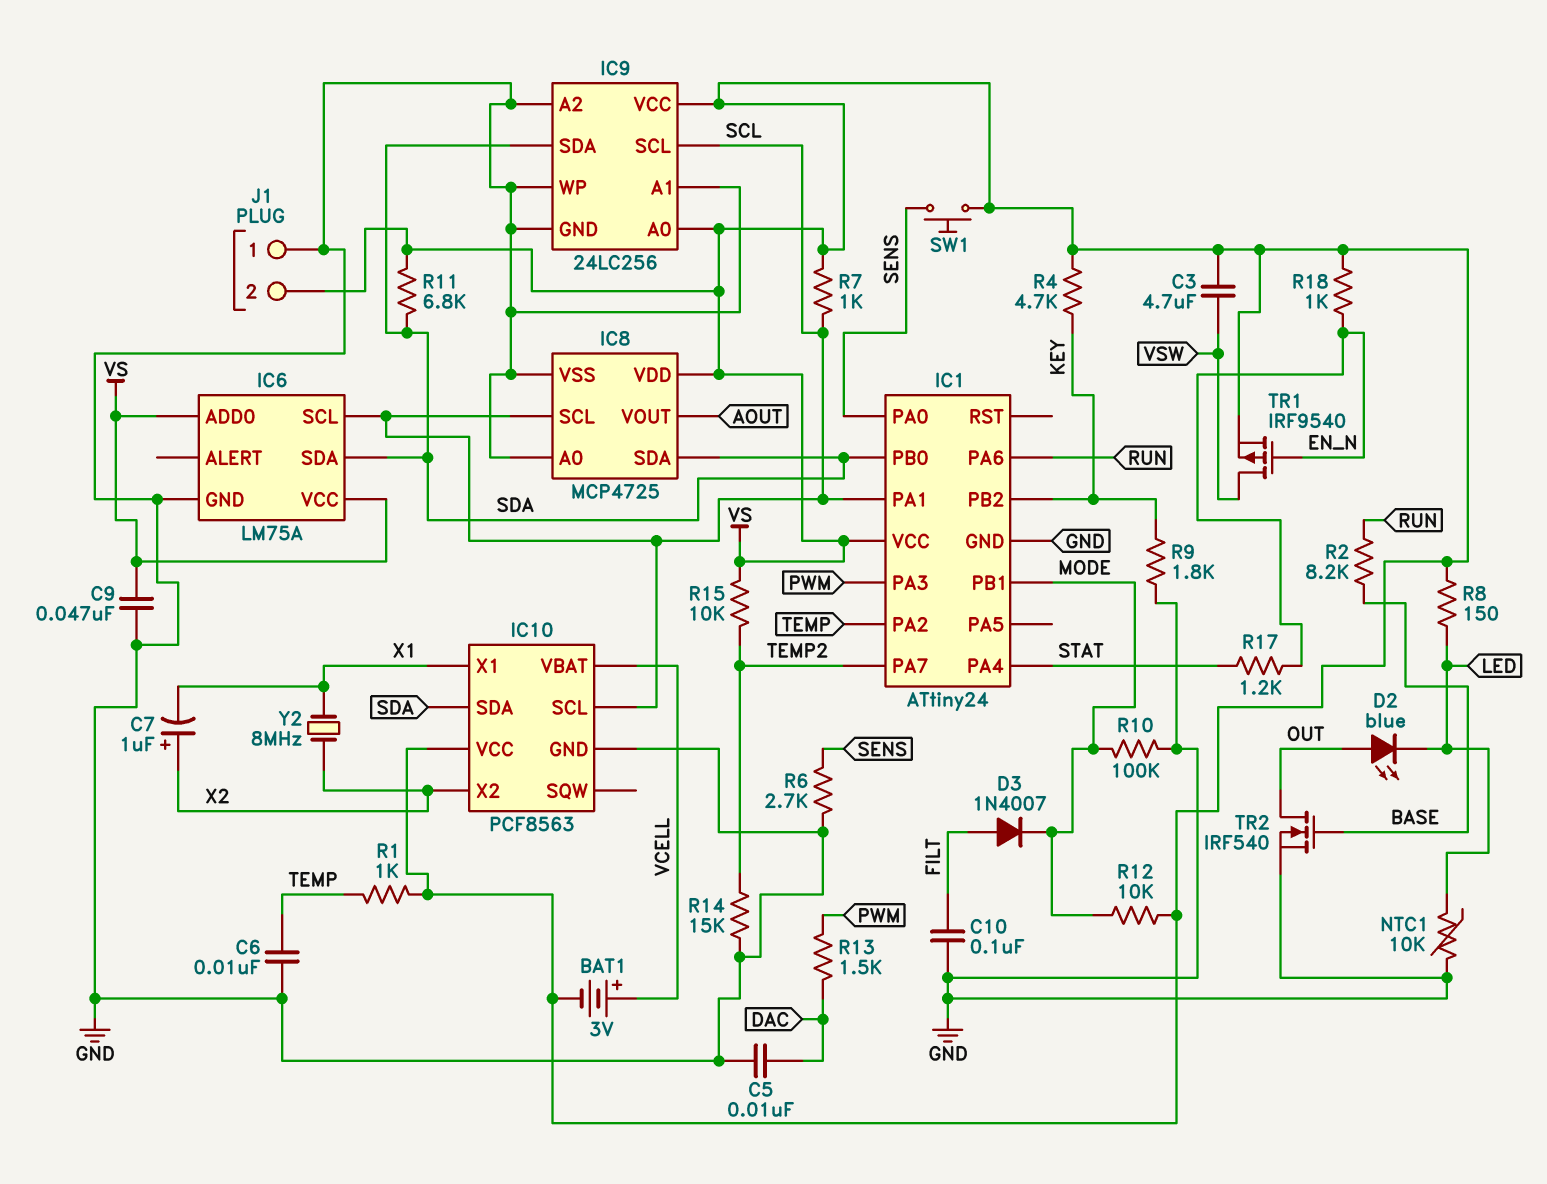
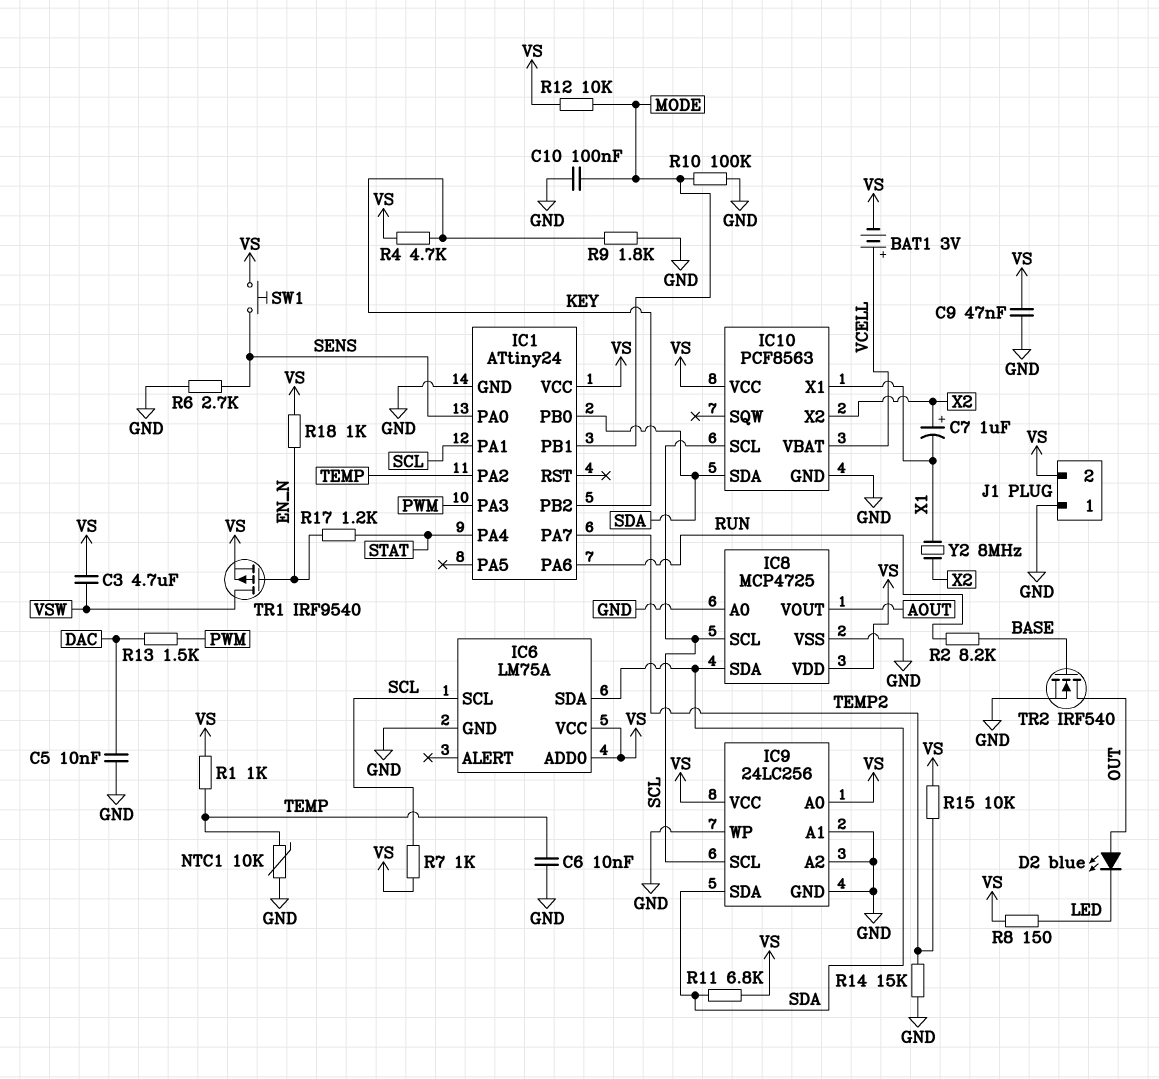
C10: 100nF (FILT, GND) -> 100nF (GND, MODE)
D3: diode 1N4007 (A FILT, K MODE) -> none
NTC1: 10k (GND, LED) -> 10k (GND, TEMP)

